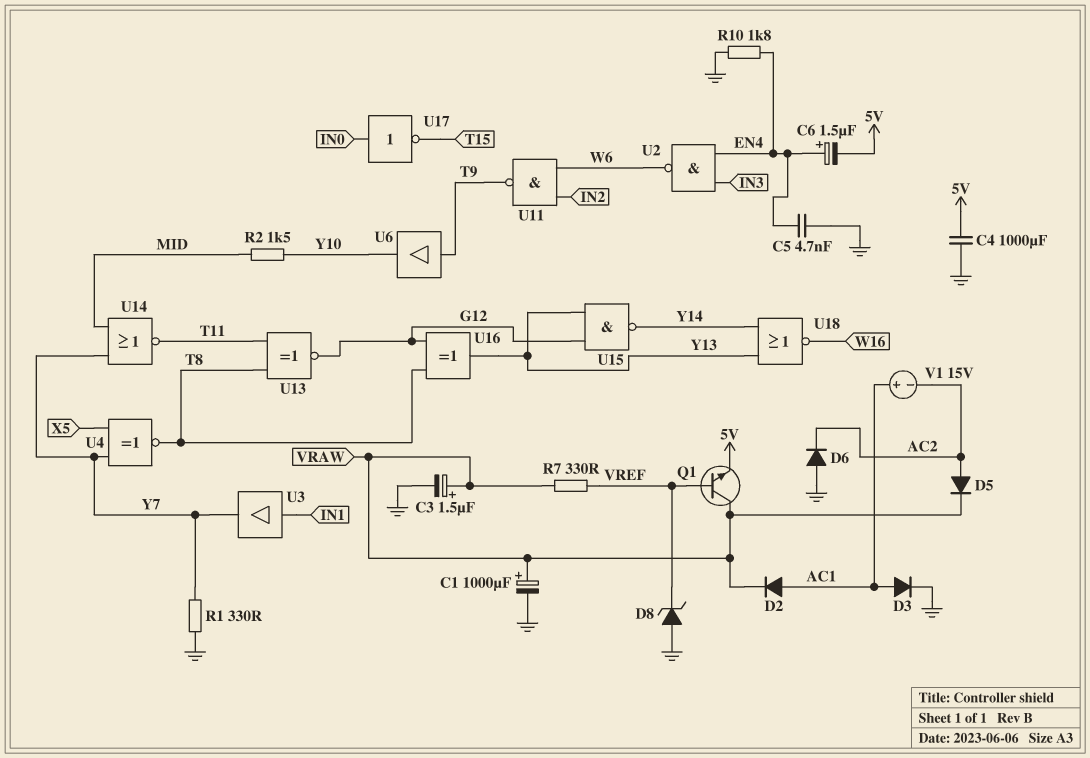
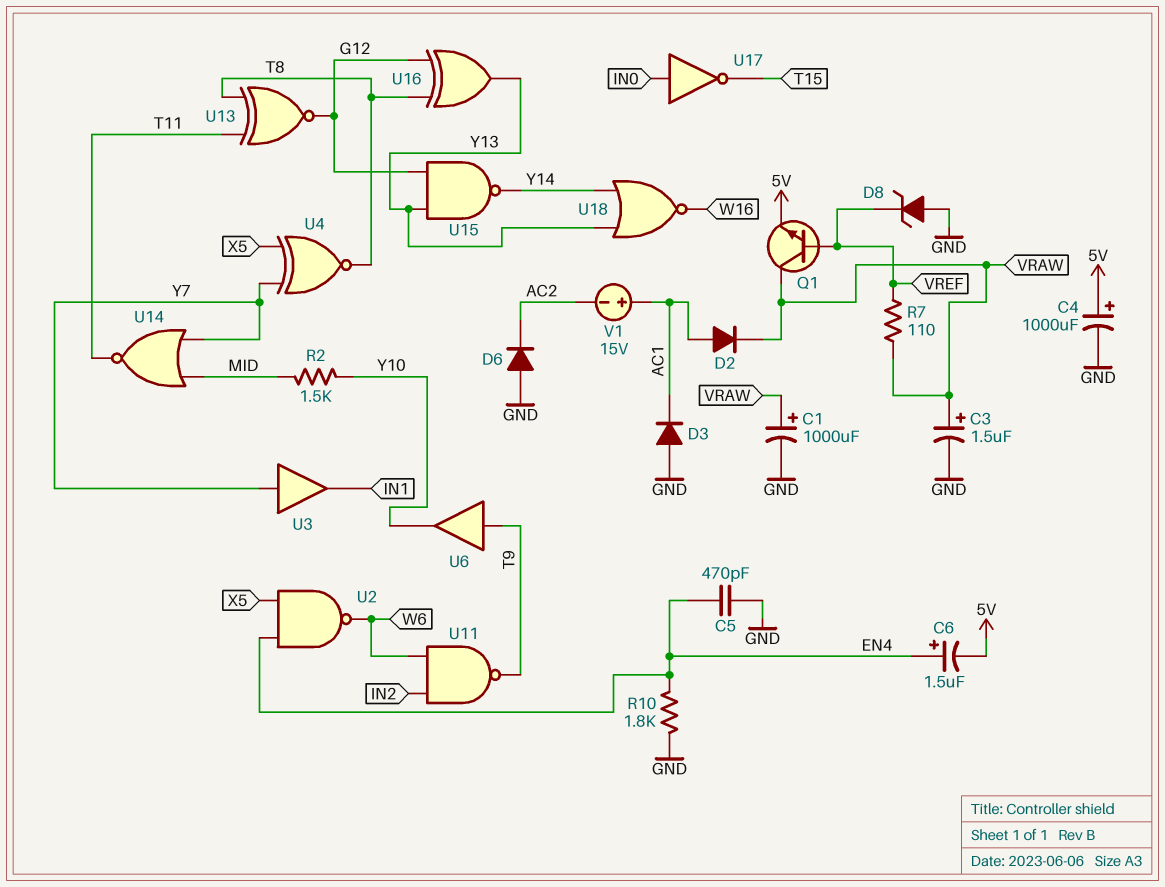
C4: 1000uF (5V, GND) -> 1000uF (plus 5V, minus GND)
C5: 4.7nF (EN4, GND) -> 470pF (EN4, GND)
D3: diode (A AC1, K GND) -> diode (A GND, K AC1)
D5: diode (A AC2, K VRAW) -> none
R1: 330 (GND, Y7) -> none
R7: 330 (VRAW, VREF) -> 110 (VRAW, VREF)
U2: NAND (in EN4, in IN3, out W6) -> NAND (in EN4, in X5, out W6)
U3: buffer (in IN1, out Y7) -> buffer (in Y7, out IN1)

